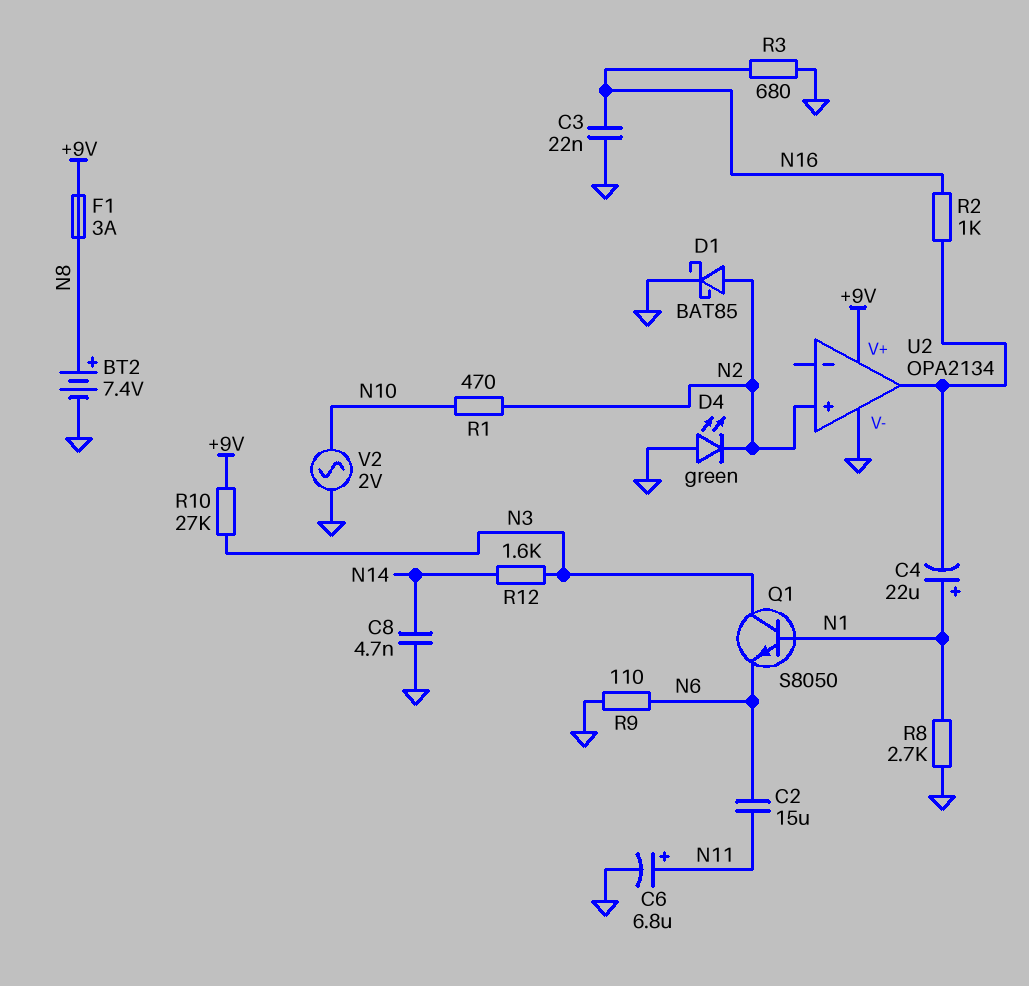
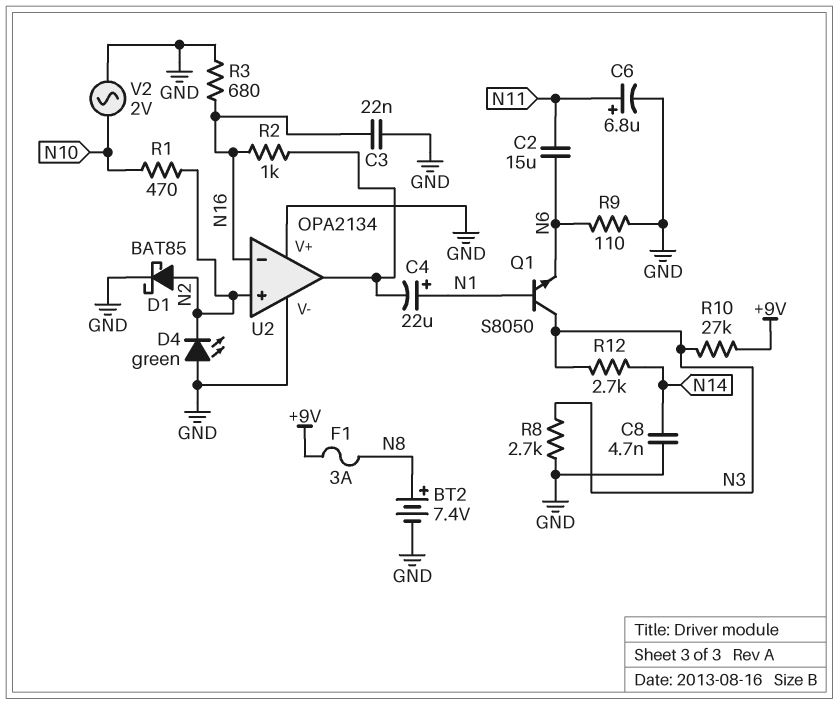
R8: 2.7k (GND, N1) -> 2.7k (GND, N3)
R12: 1.6k (N3, N14) -> 2.7k (N3, N14)
U2 pin V+: +9V -> GND
U2 pin in-: none -> N16

